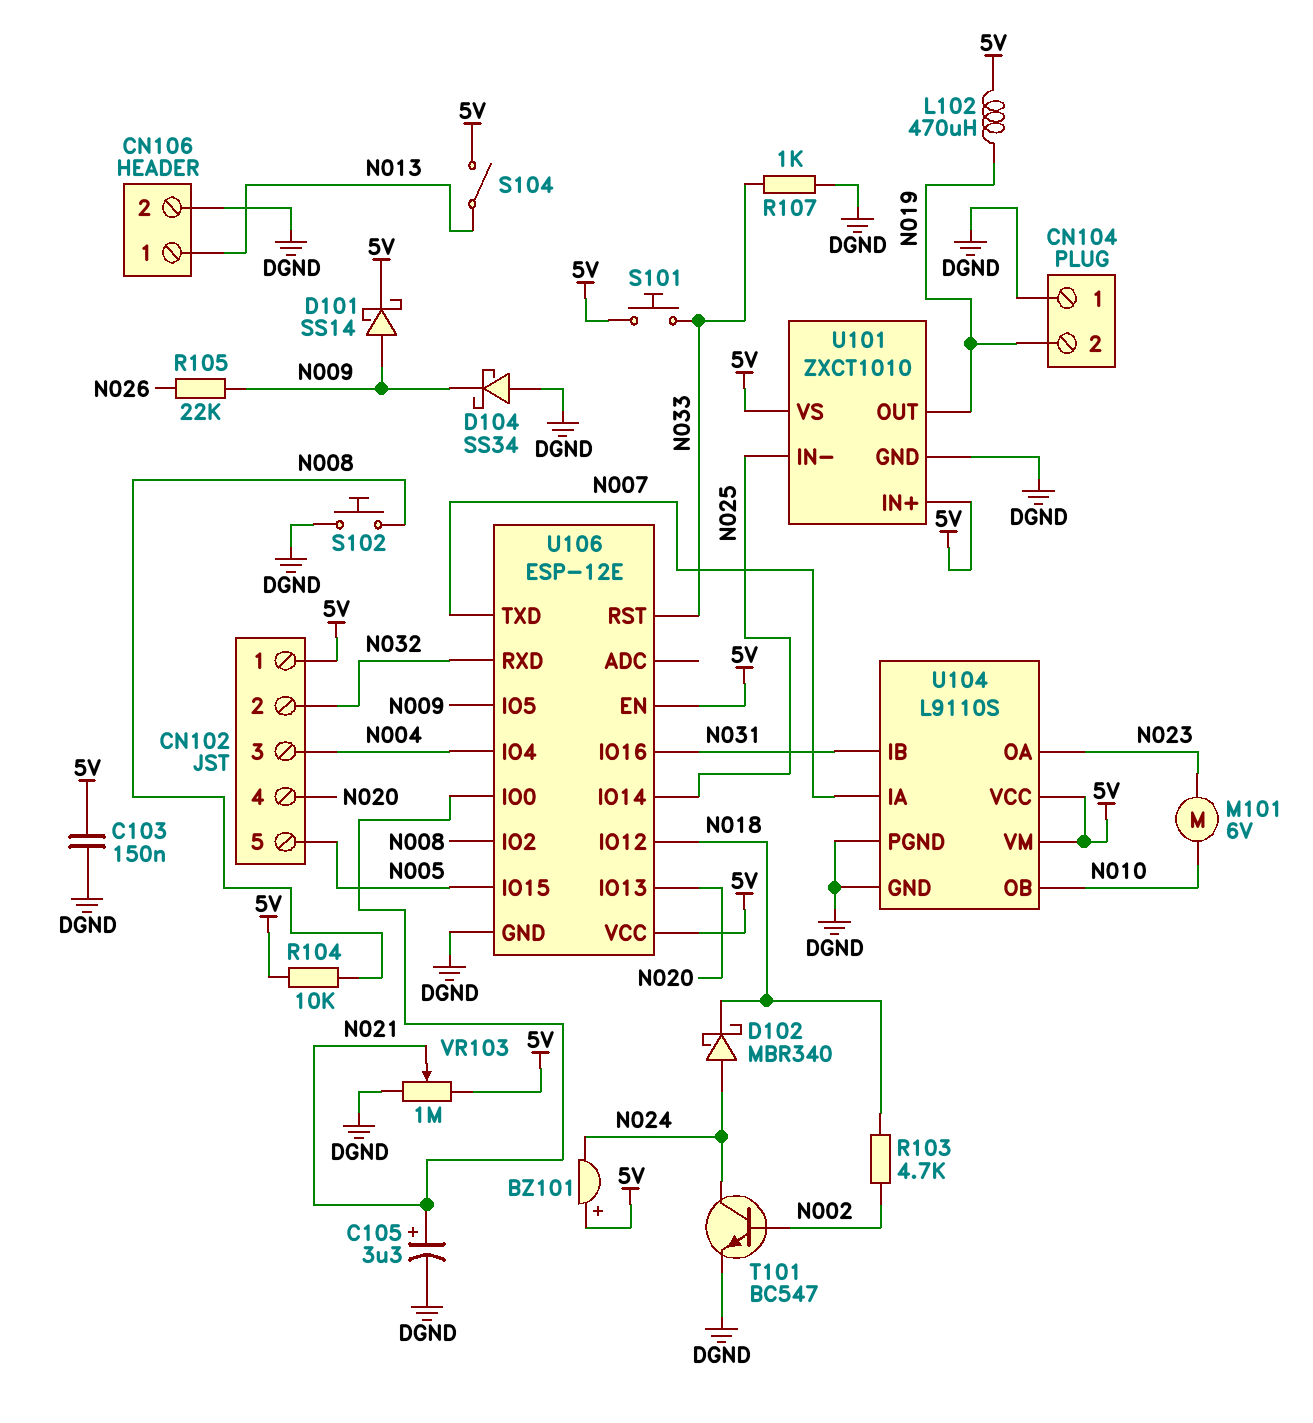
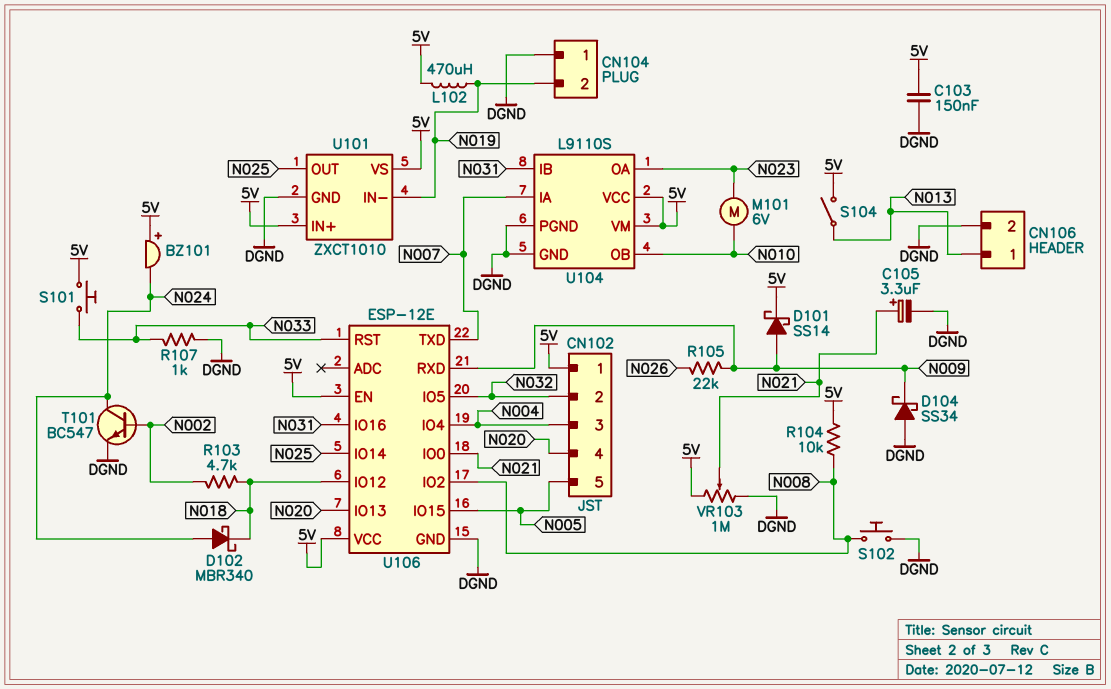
U101 pin IN-: N025 -> N019
U101 pin OUT: N019 -> N025
U106 pin IO5: N009 -> N032
U106 pin RXD: N032 -> N009

